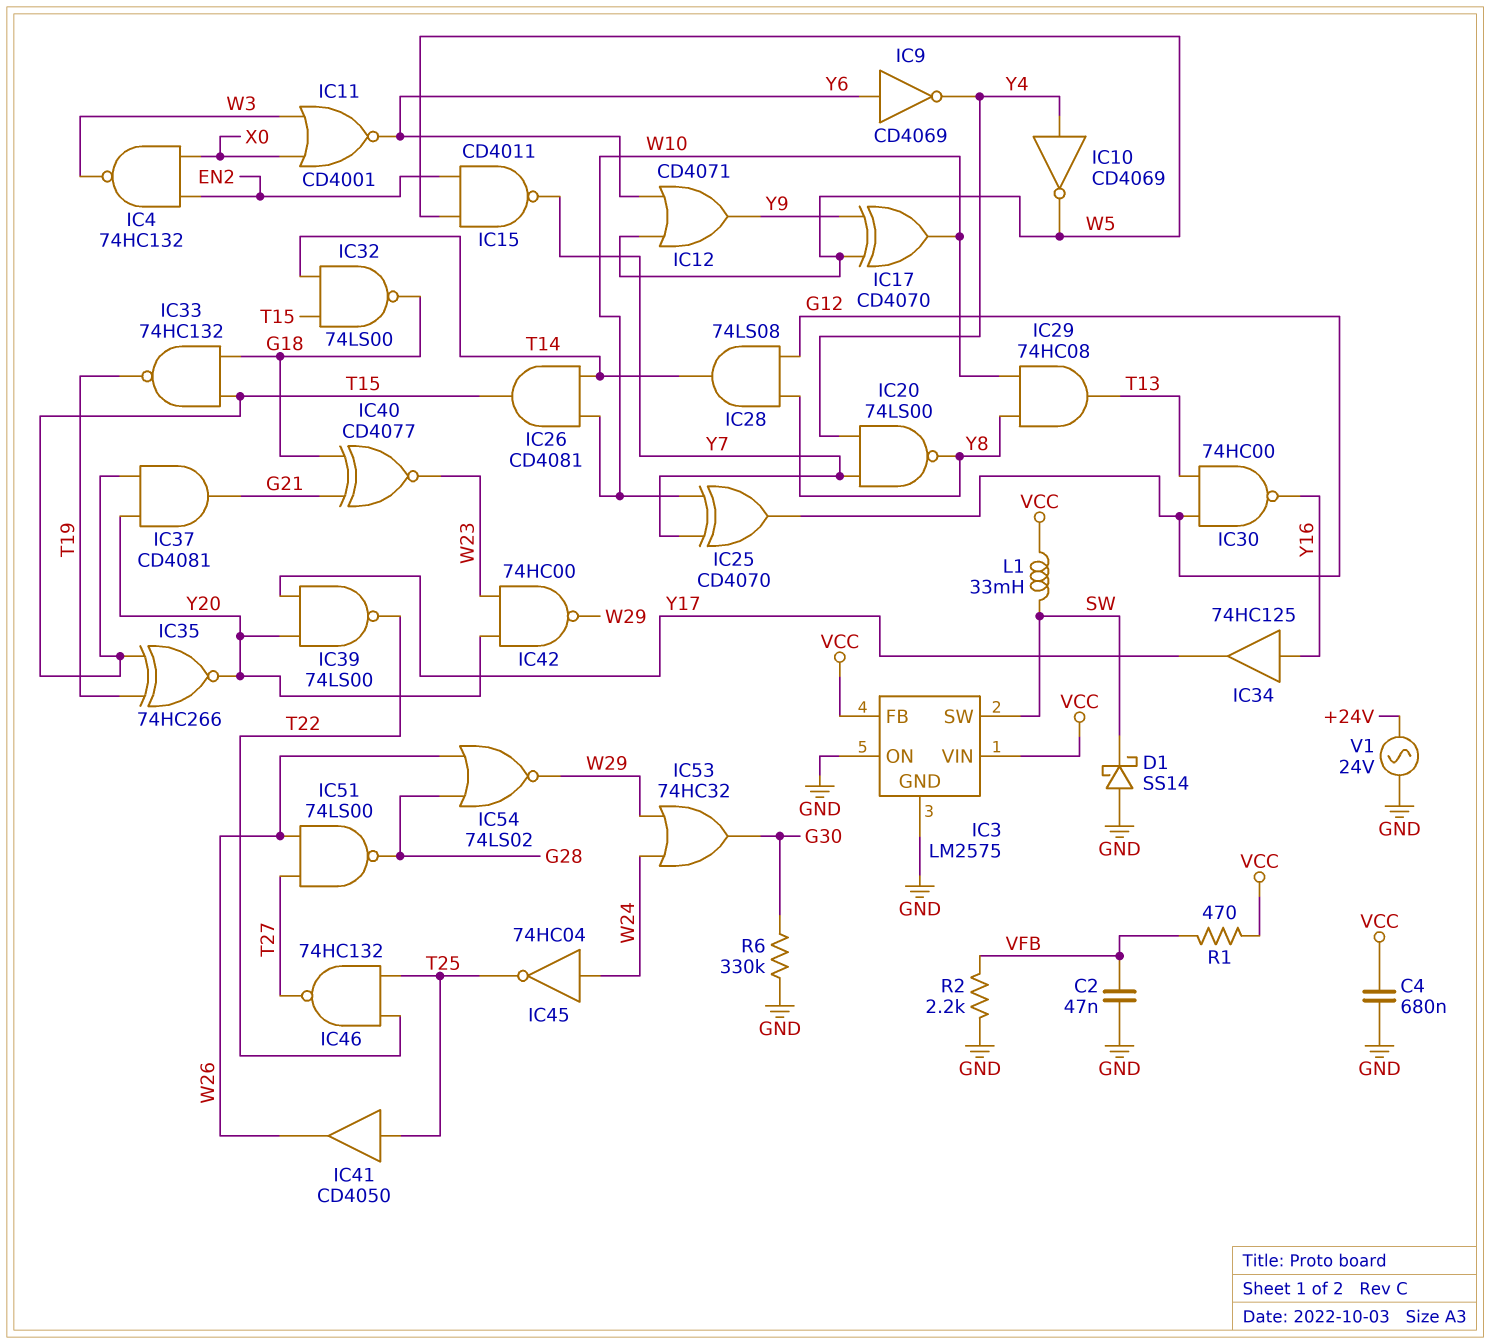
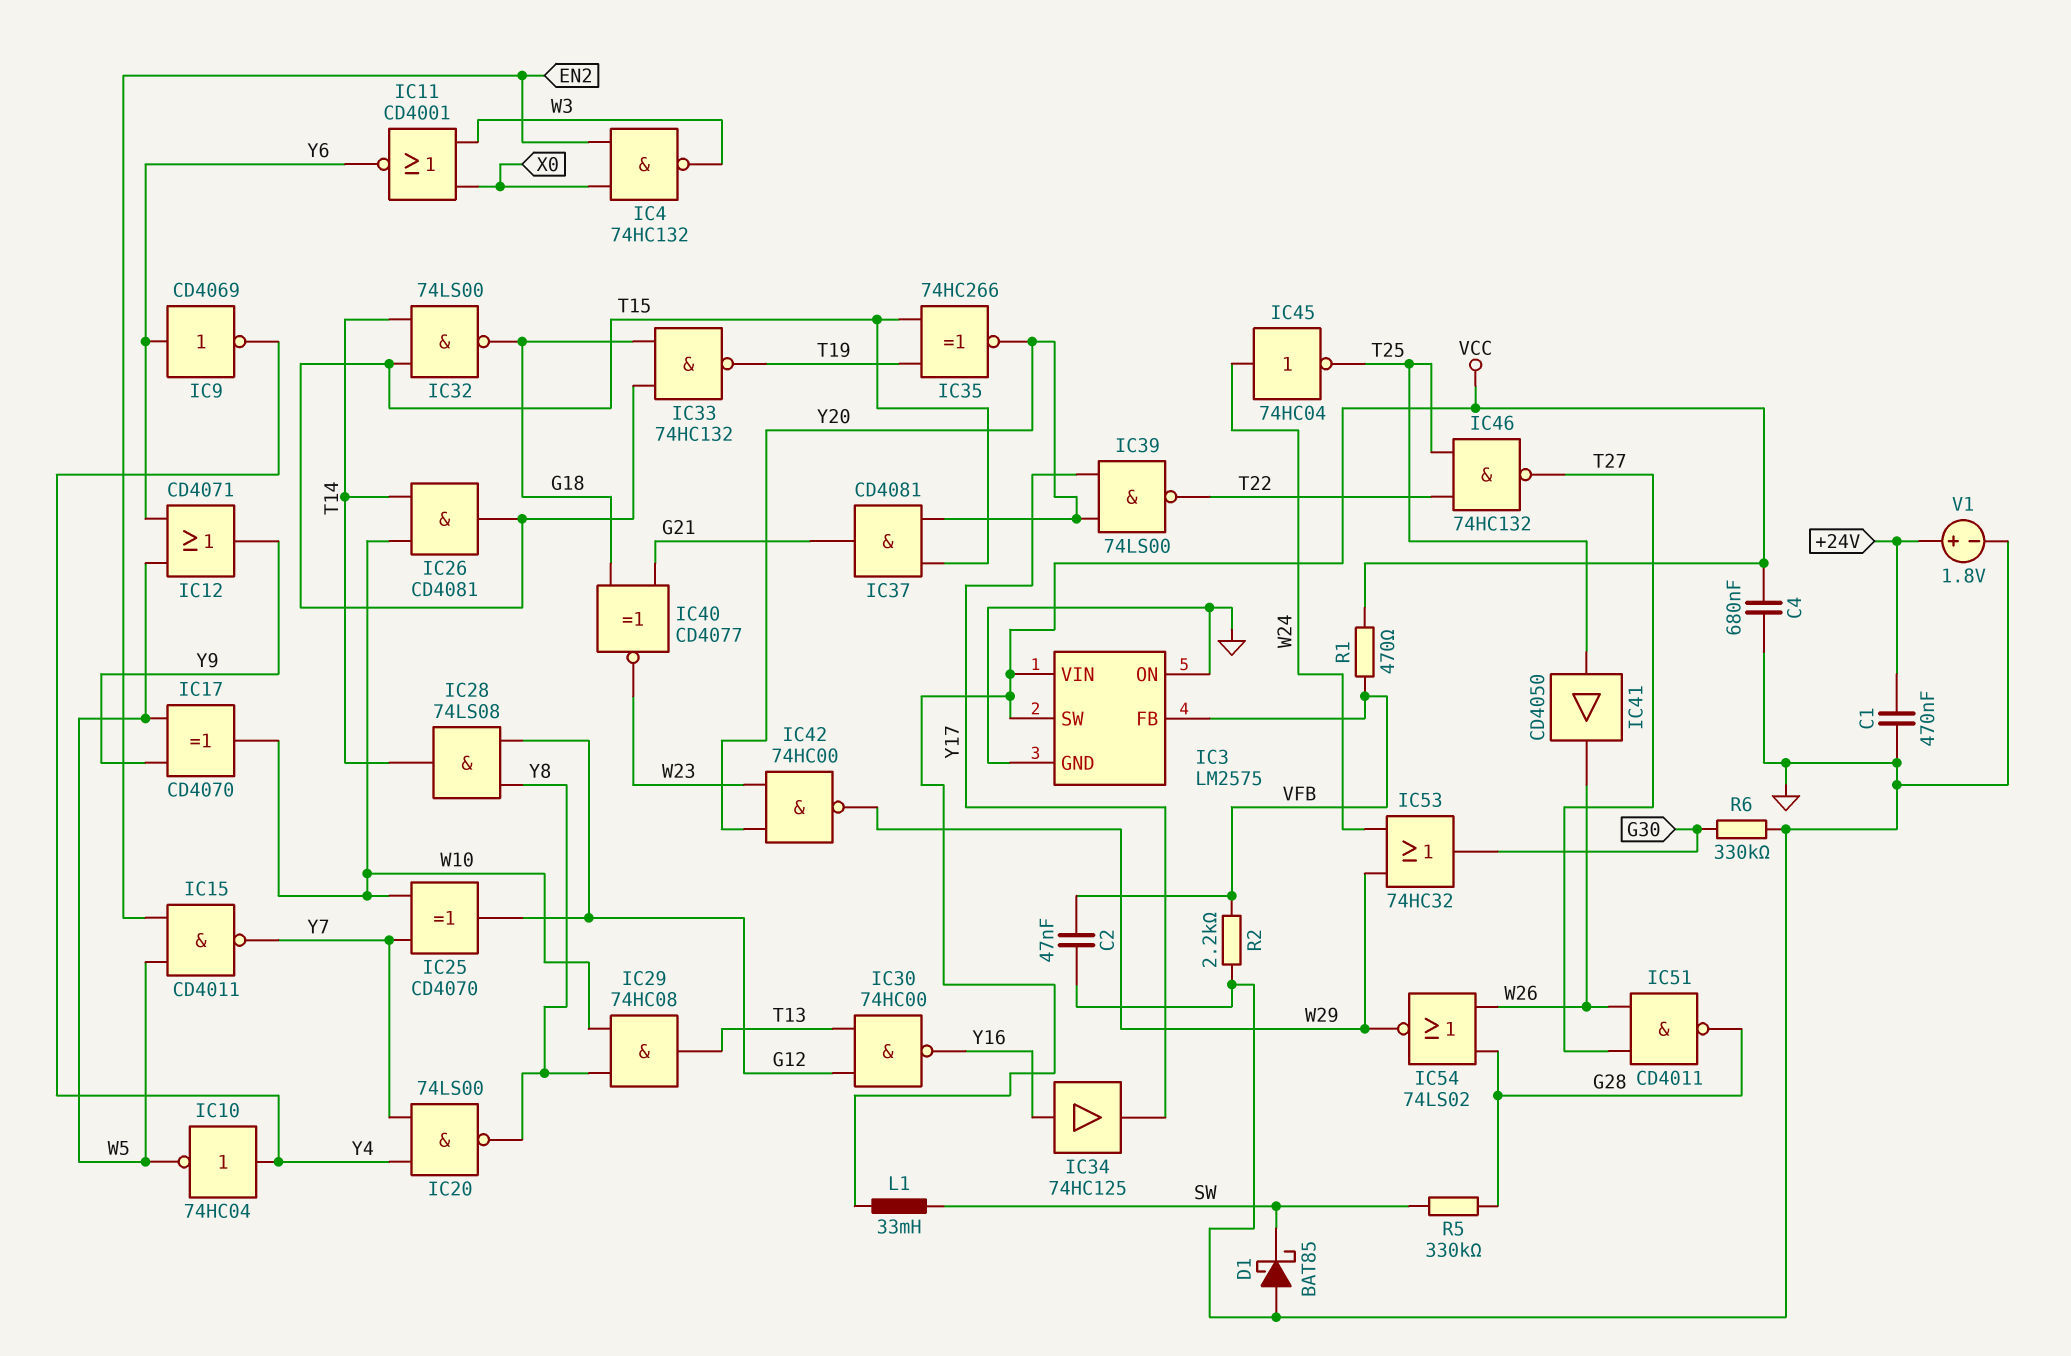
C1: none -> 470nF (+24V, GND)
D1: schottky SS14 (A GND, K SW) -> schottky BAT85 (A GND, K SW)
IC3 pin FB: VCC -> VFB
IC3 pin SW: SW -> VCC
IC10: NOT CD4069 (in Y4, out W5) -> NOT 74HC04 (in Y4, out W5)
IC51: NAND 74LS00 (in T27, in W26, out G28) -> NAND CD4011 (in T27, in W26, out G28)
R5: none -> 330k (G28, SW)
V1: AC 24V (+24V, GND) -> 1.8V (plus +24V, minus GND)

